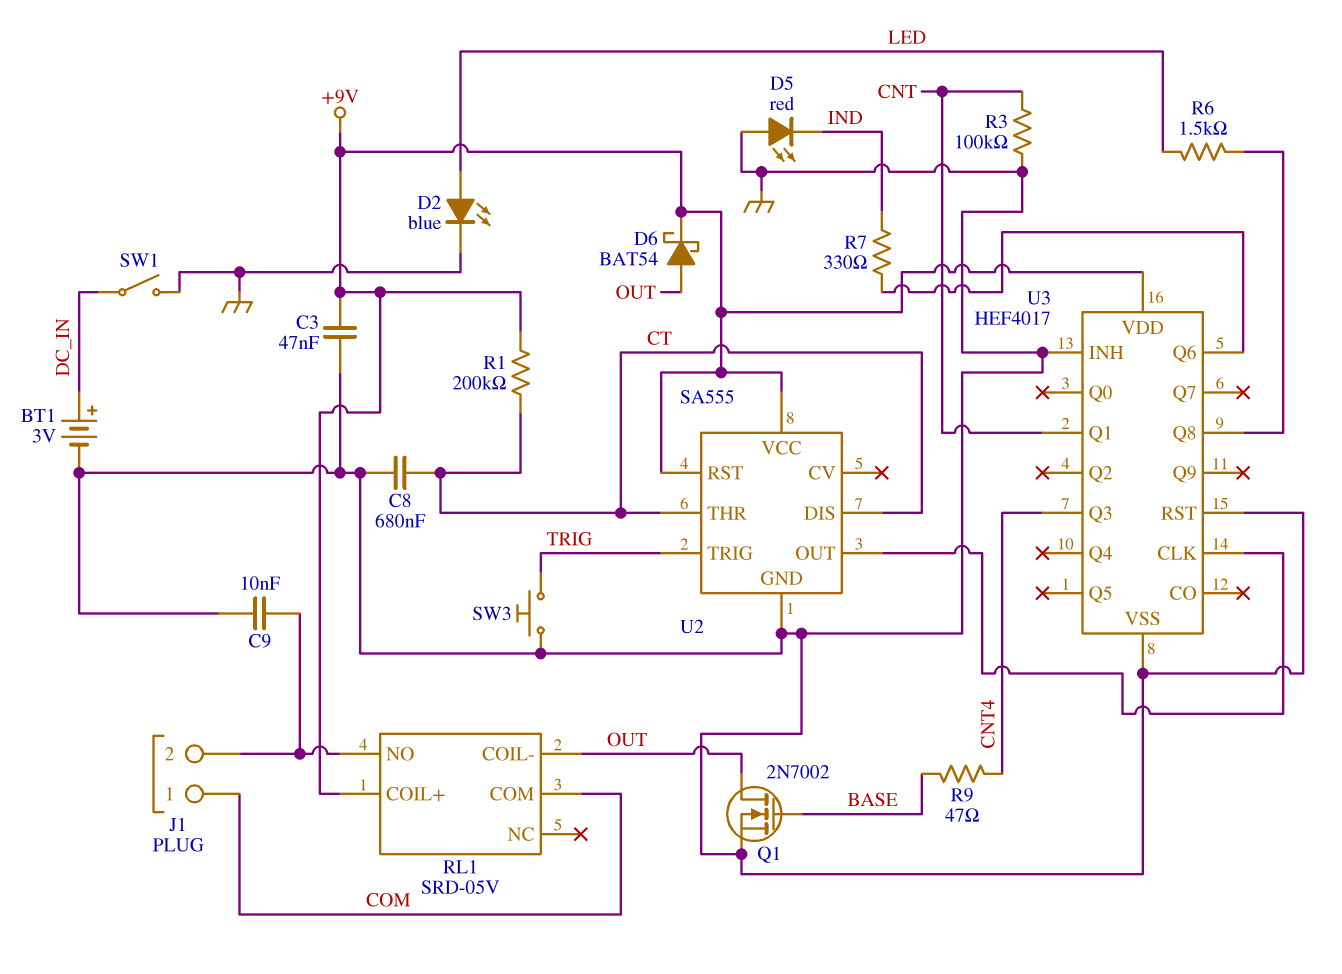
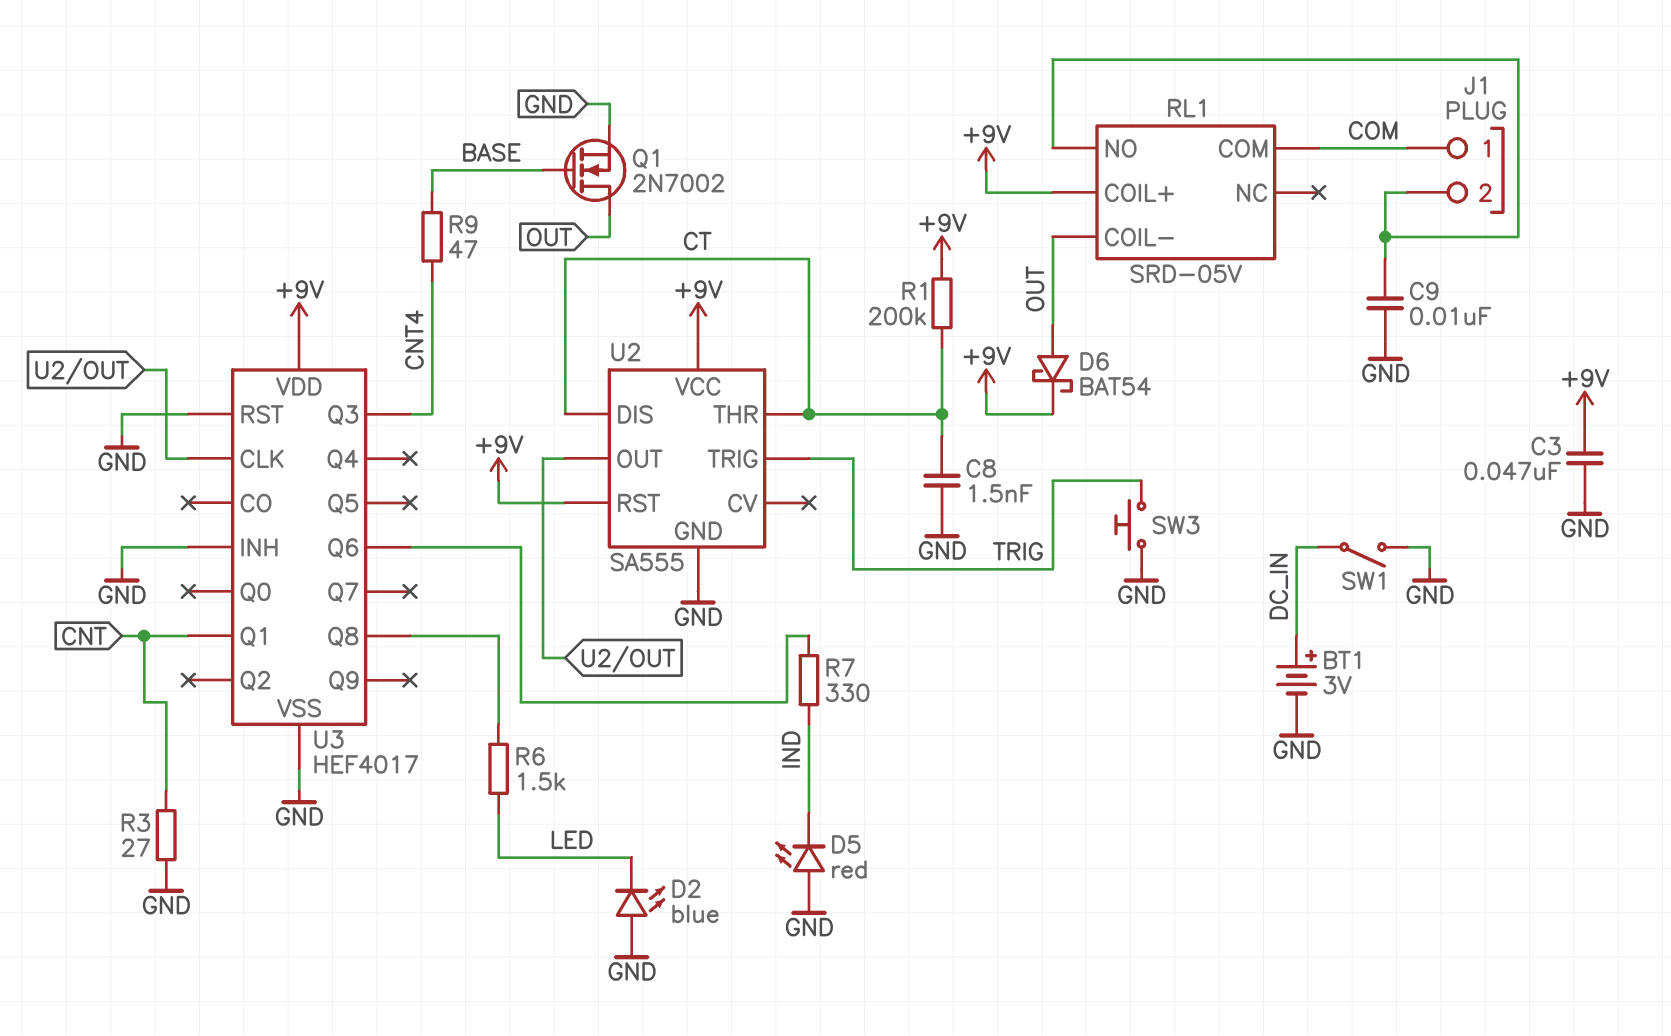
C8: 680nF (CT, GND) -> 1.5nF (CT, GND)
D2: LED blue (A LED, K GND) -> LED blue (A GND, K LED)
R3: 100k (CNT, GND) -> 27 (CNT, GND)

